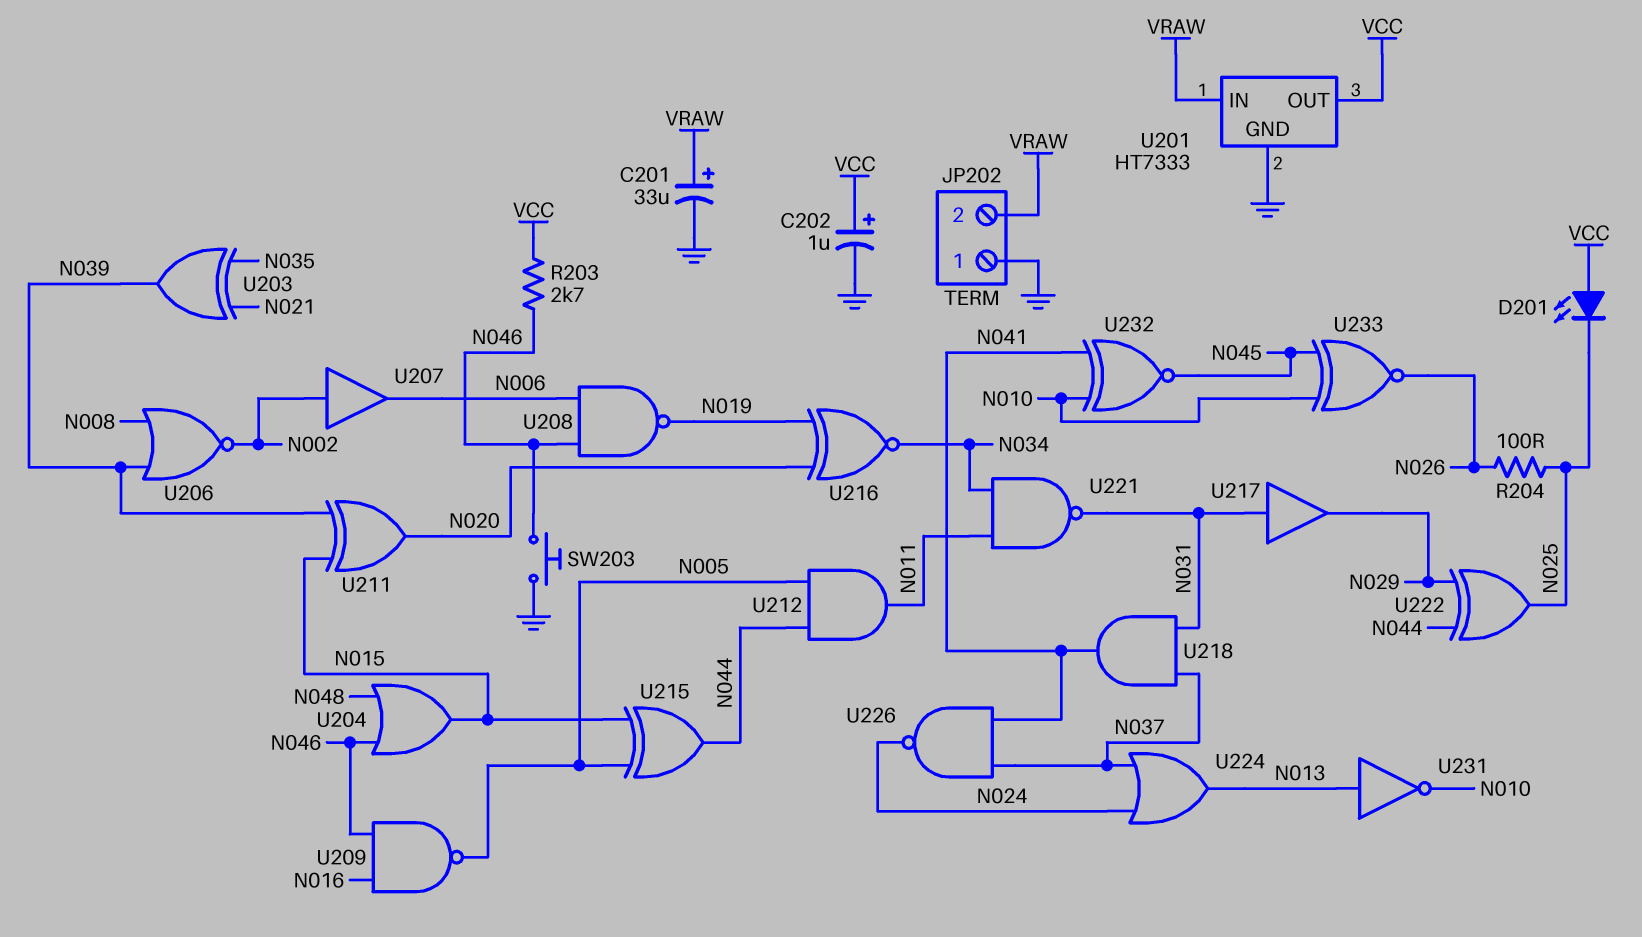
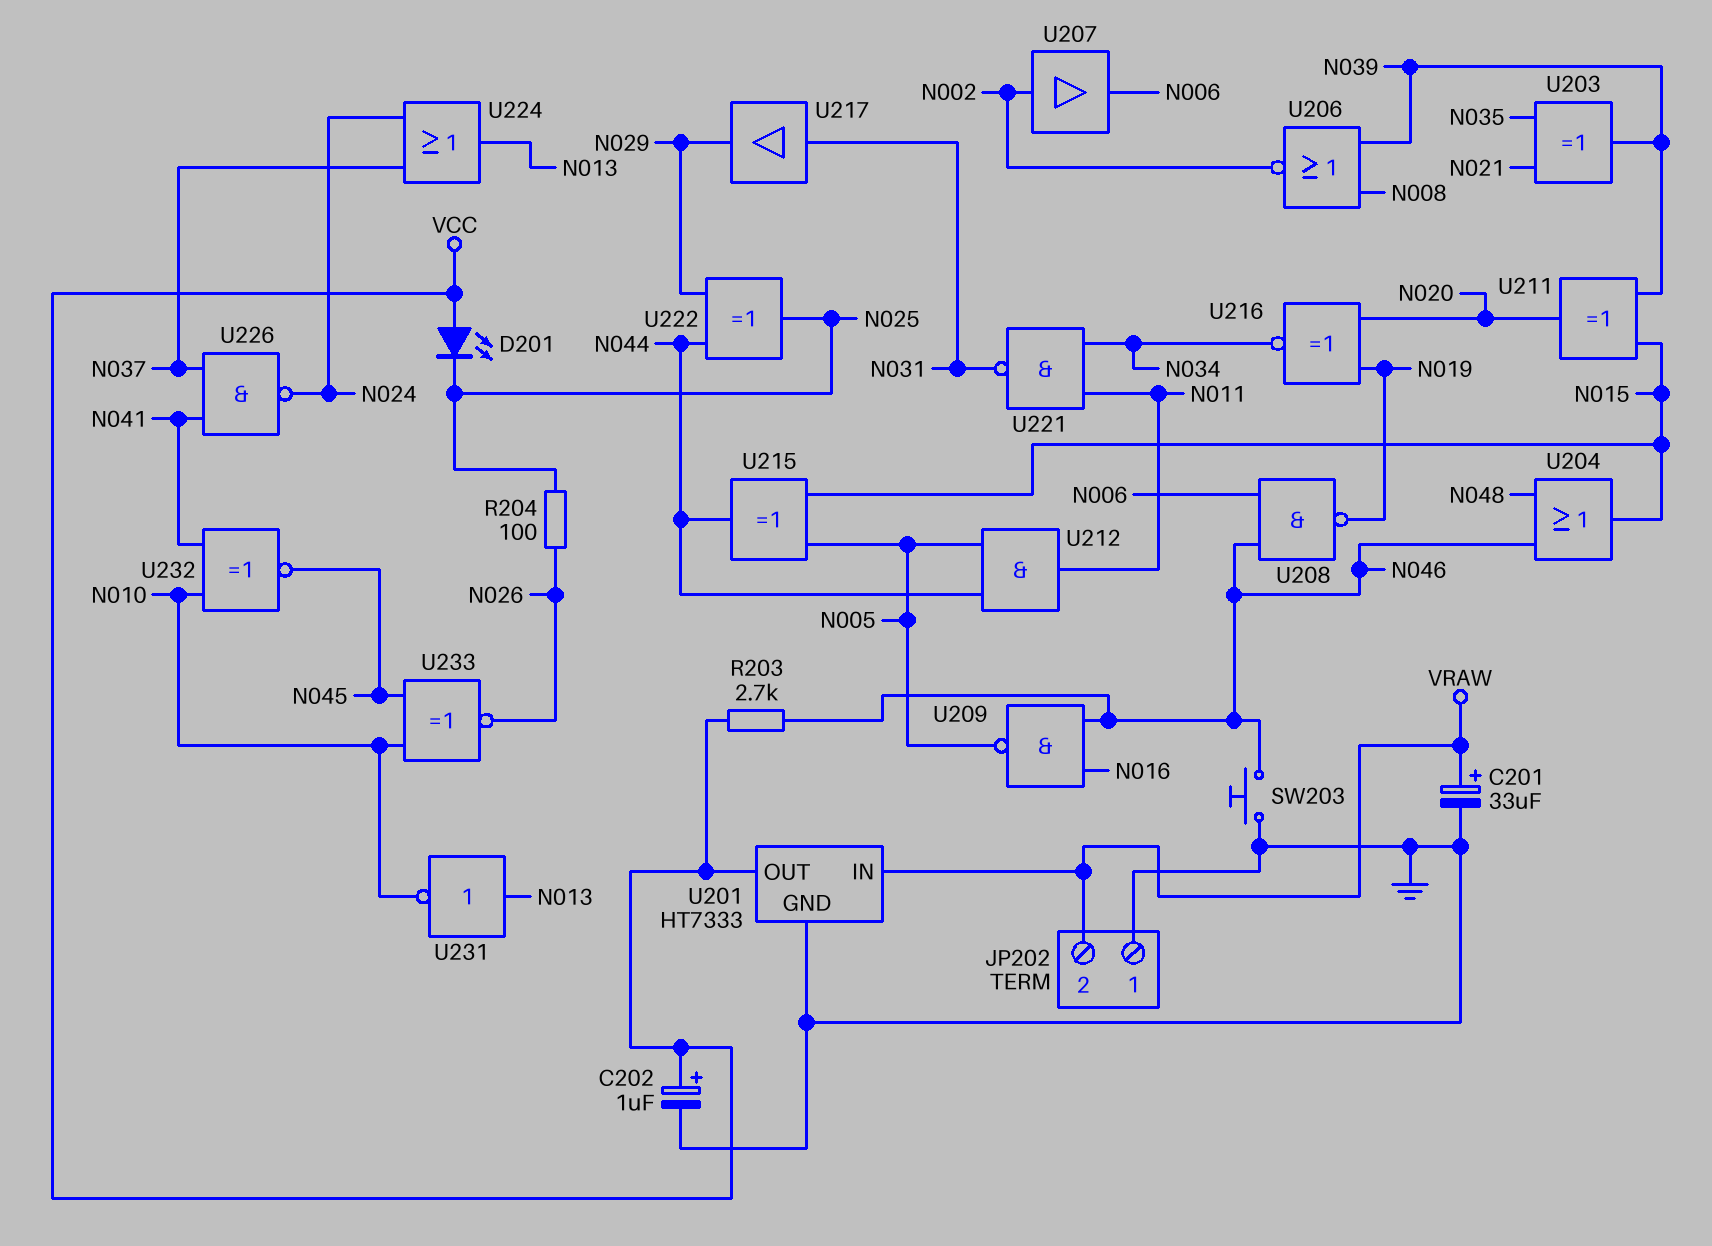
U218: AND (in N031, in N037, out N041) -> none

